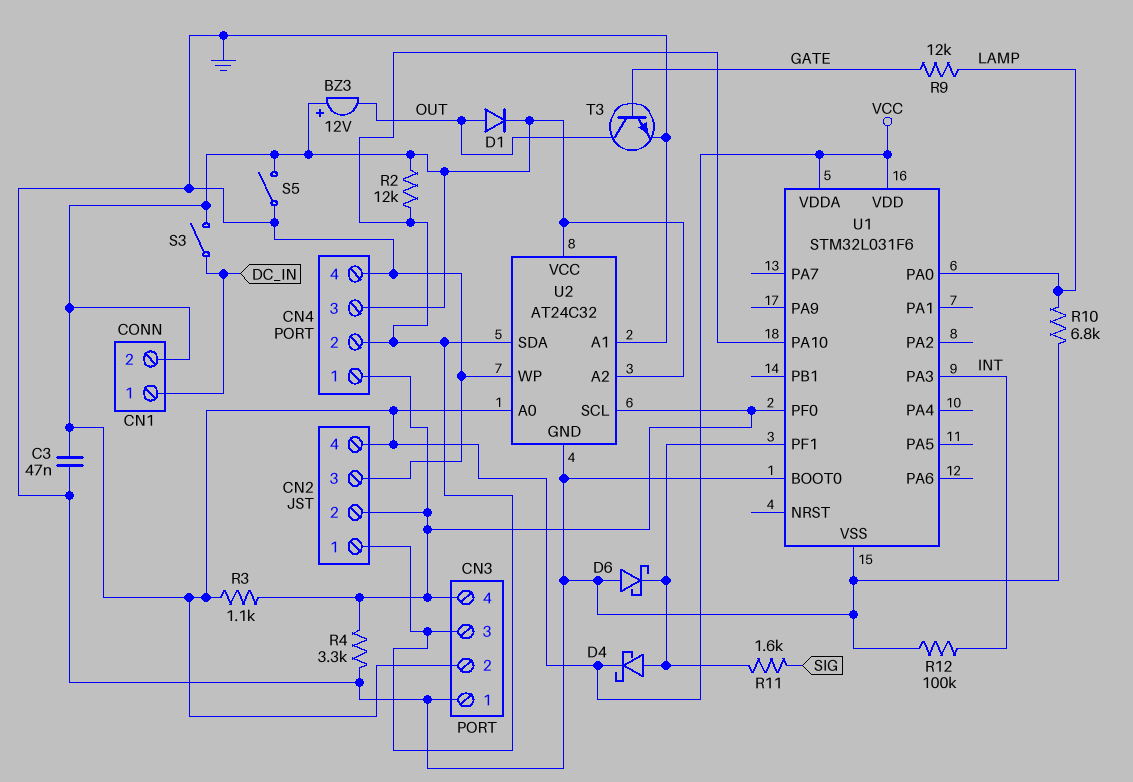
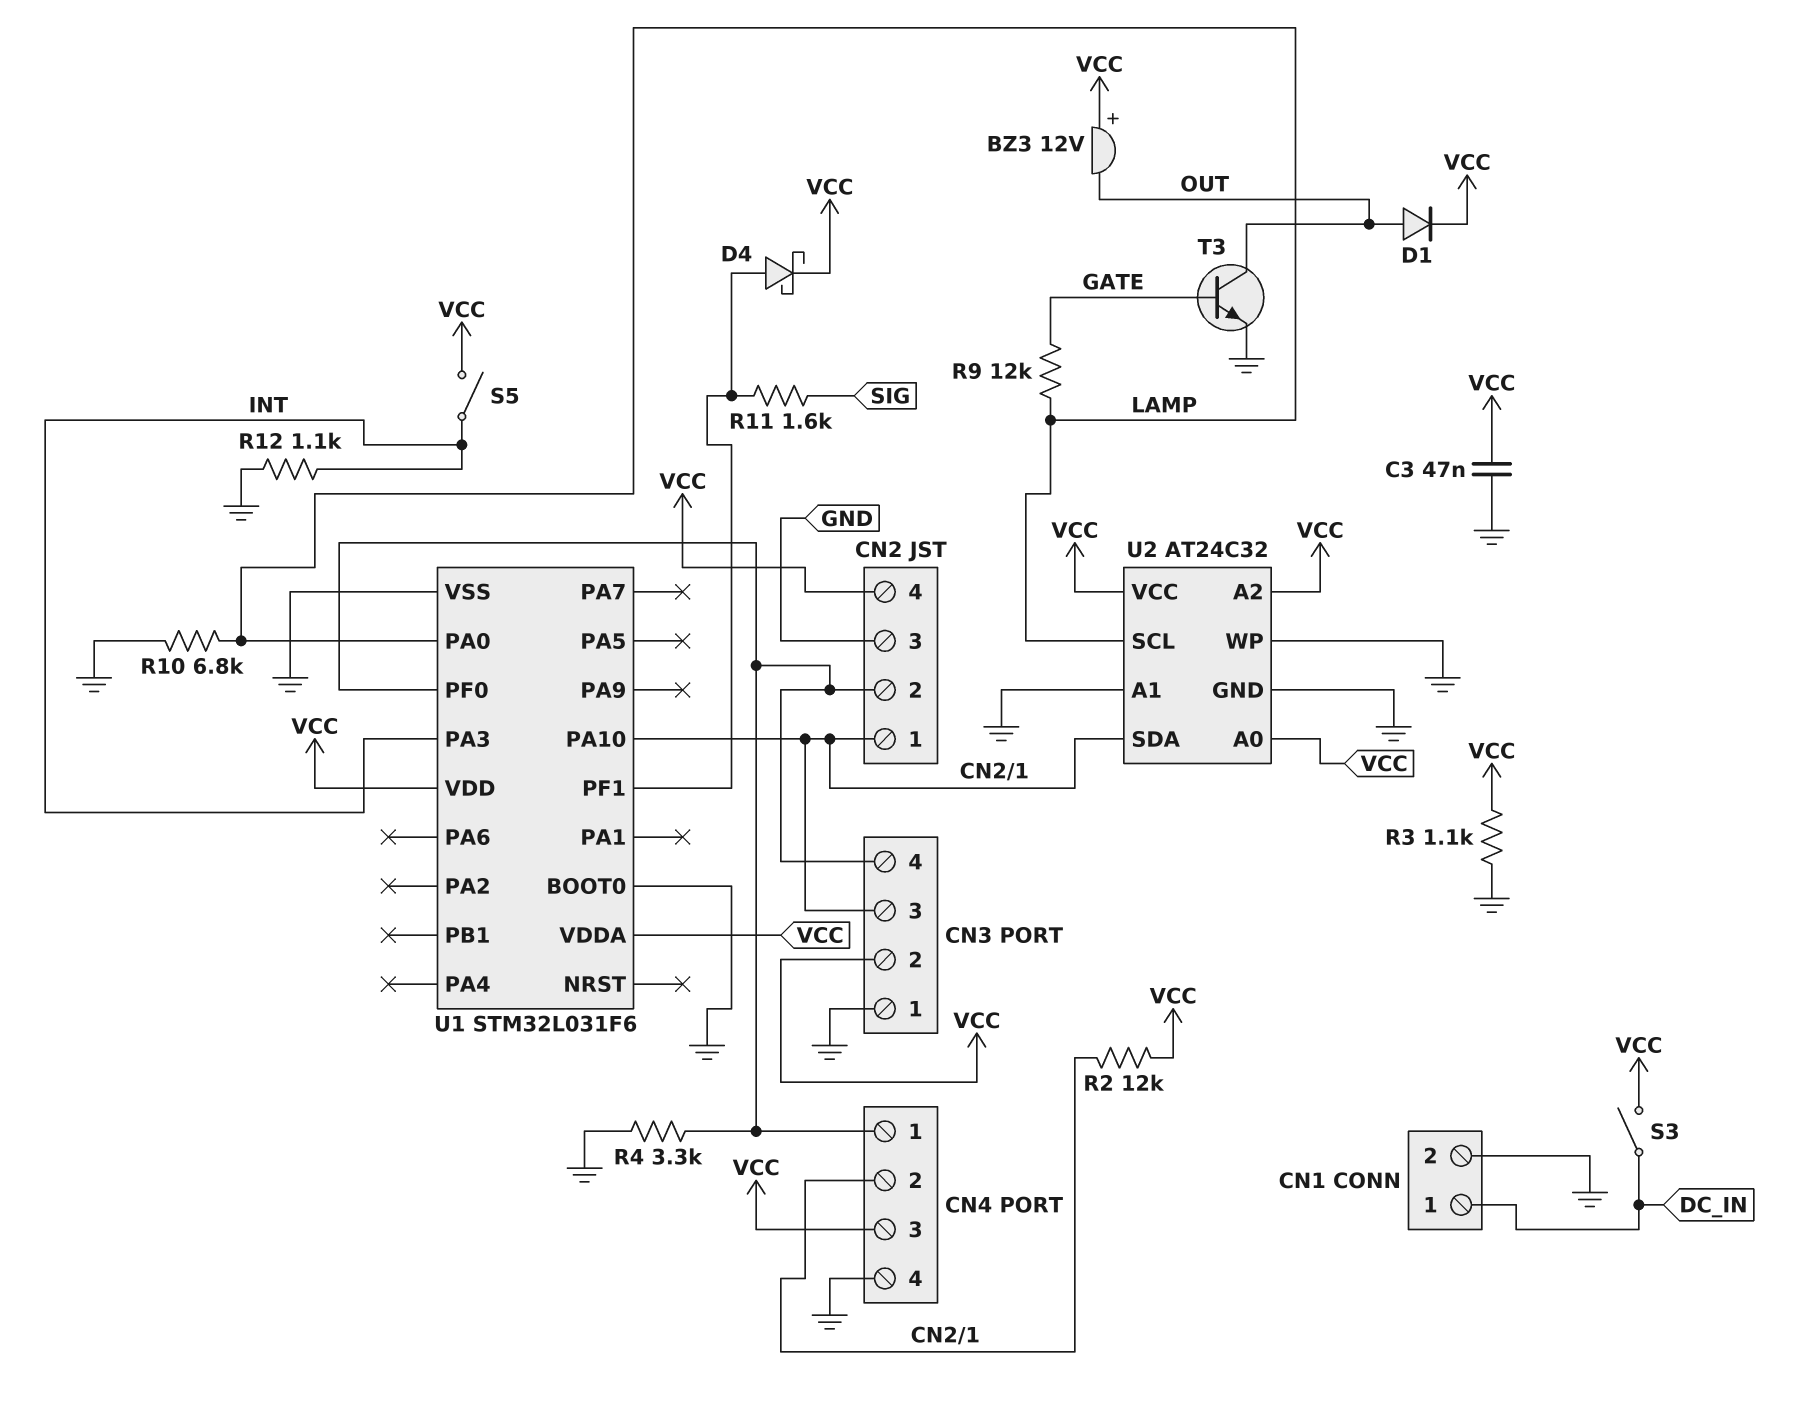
CN1 pin 2: VCC -> GND
D6: schottky (A GND, K U1/PF1) -> none
R3: 1.1k (CN2/2, VCC) -> 1.1k (GND, VCC)
R12: 100k (GND, INT) -> 1.1k (GND, INT)
S5: switch (GND, VCC) -> switch (INT, VCC)
U2 pin SCL: CN2/2 -> LAMP

